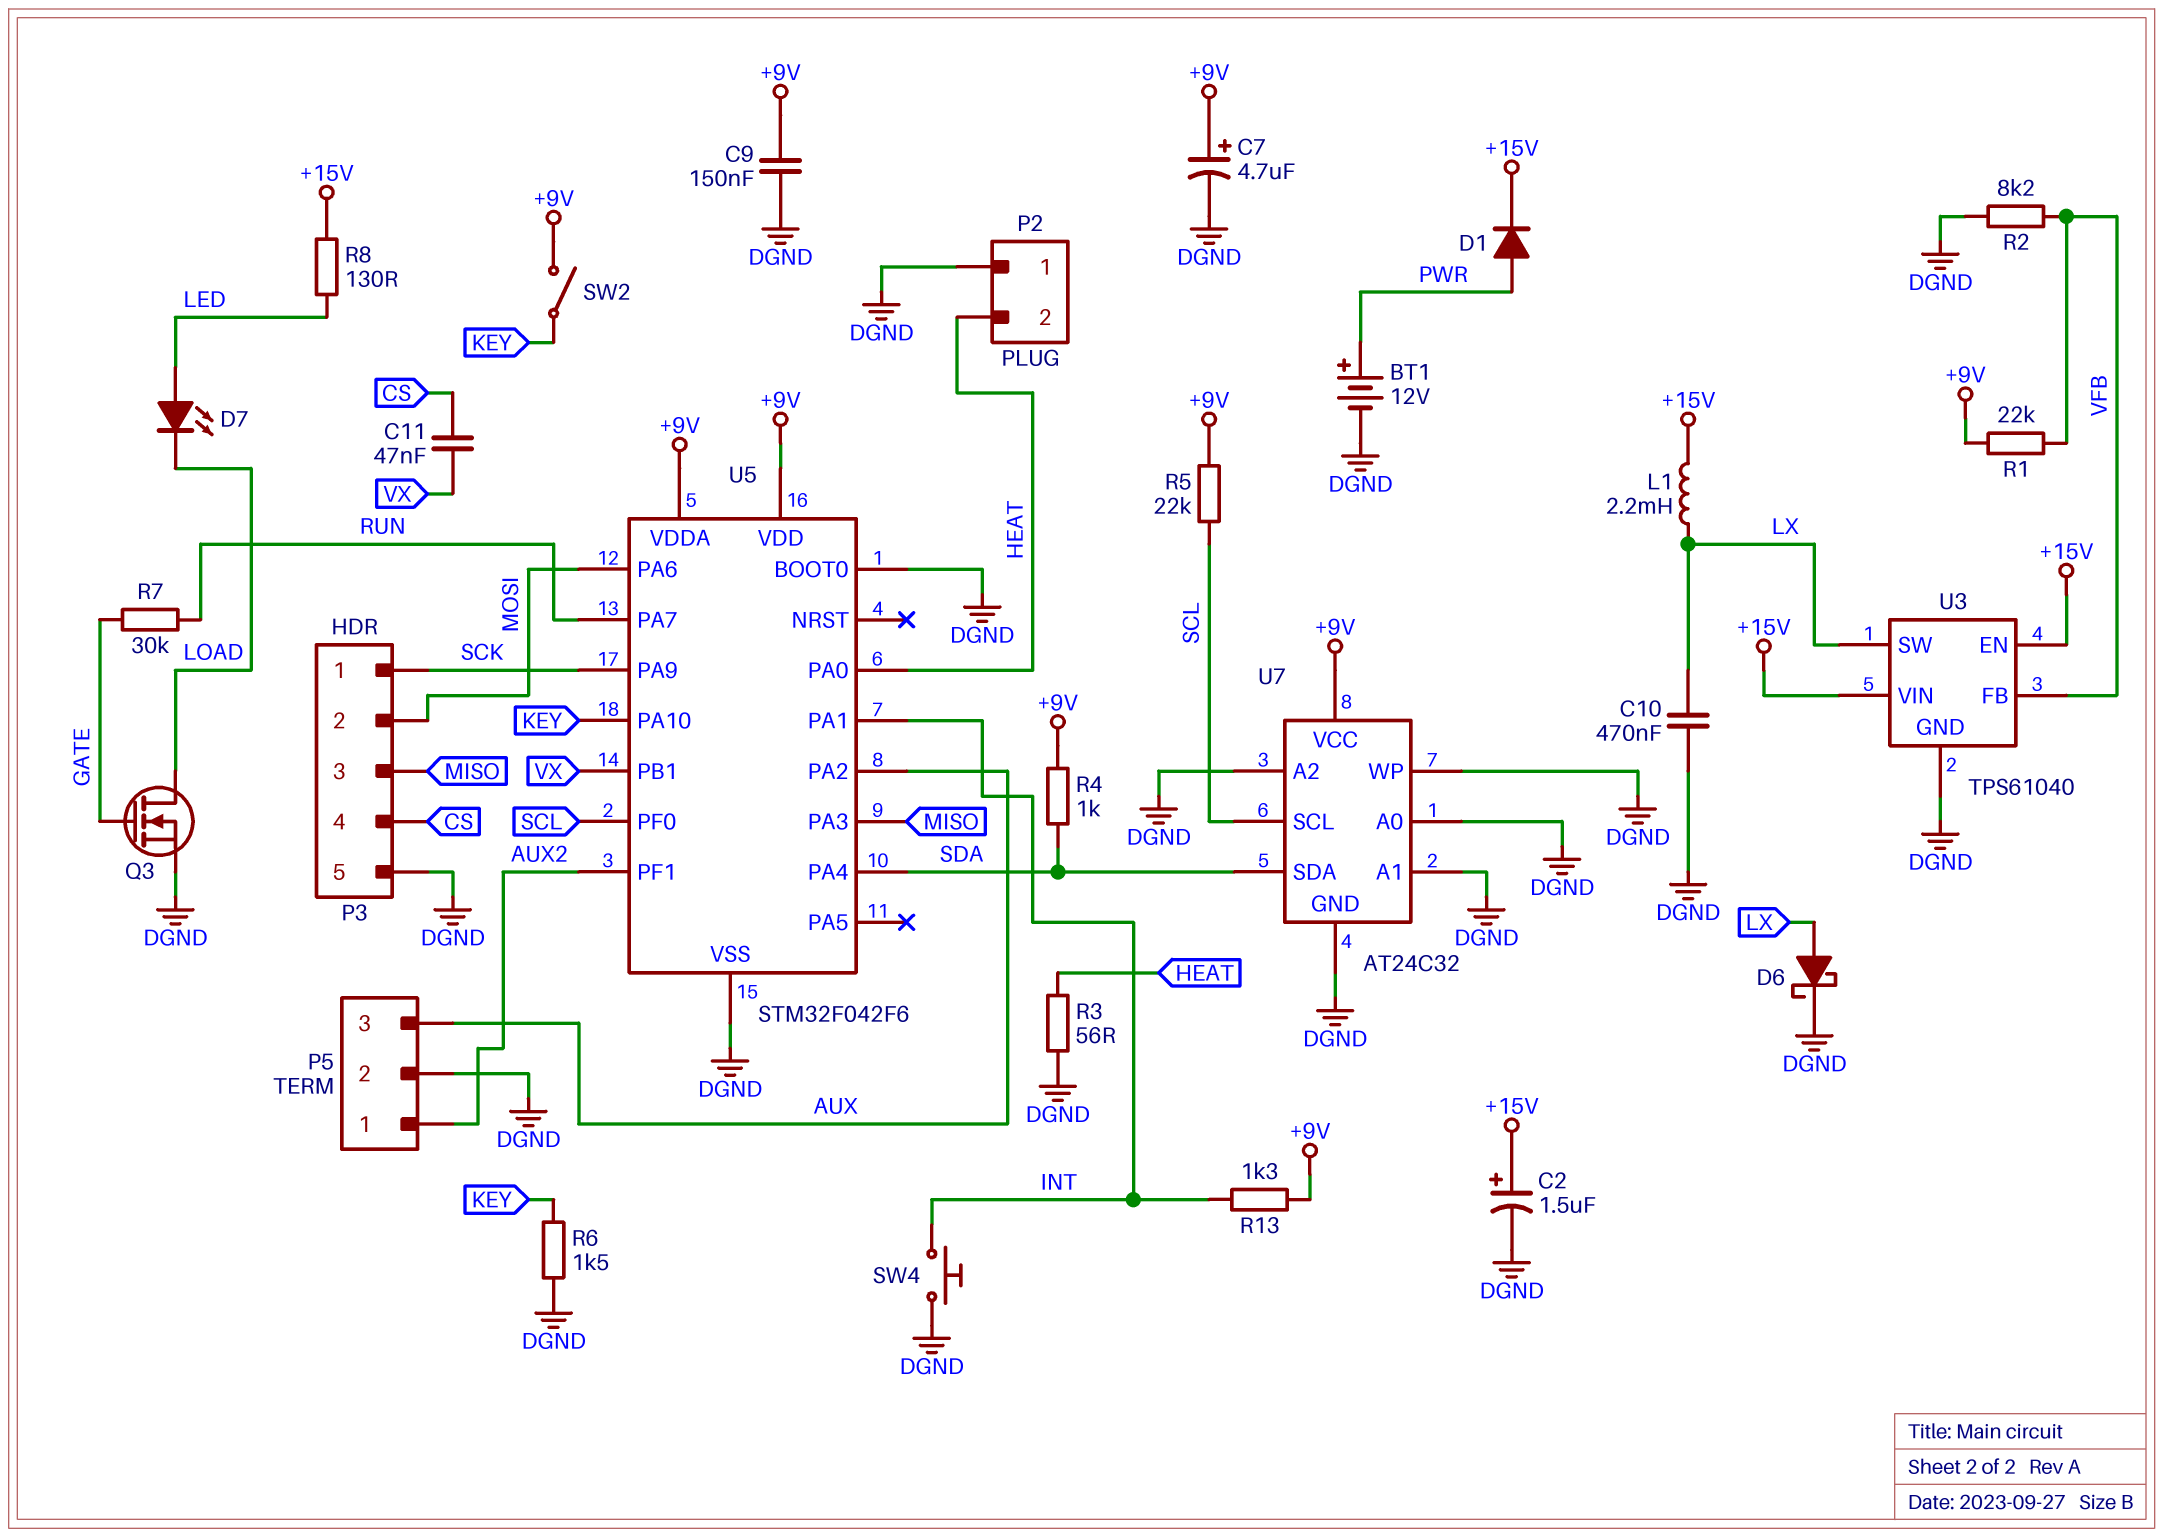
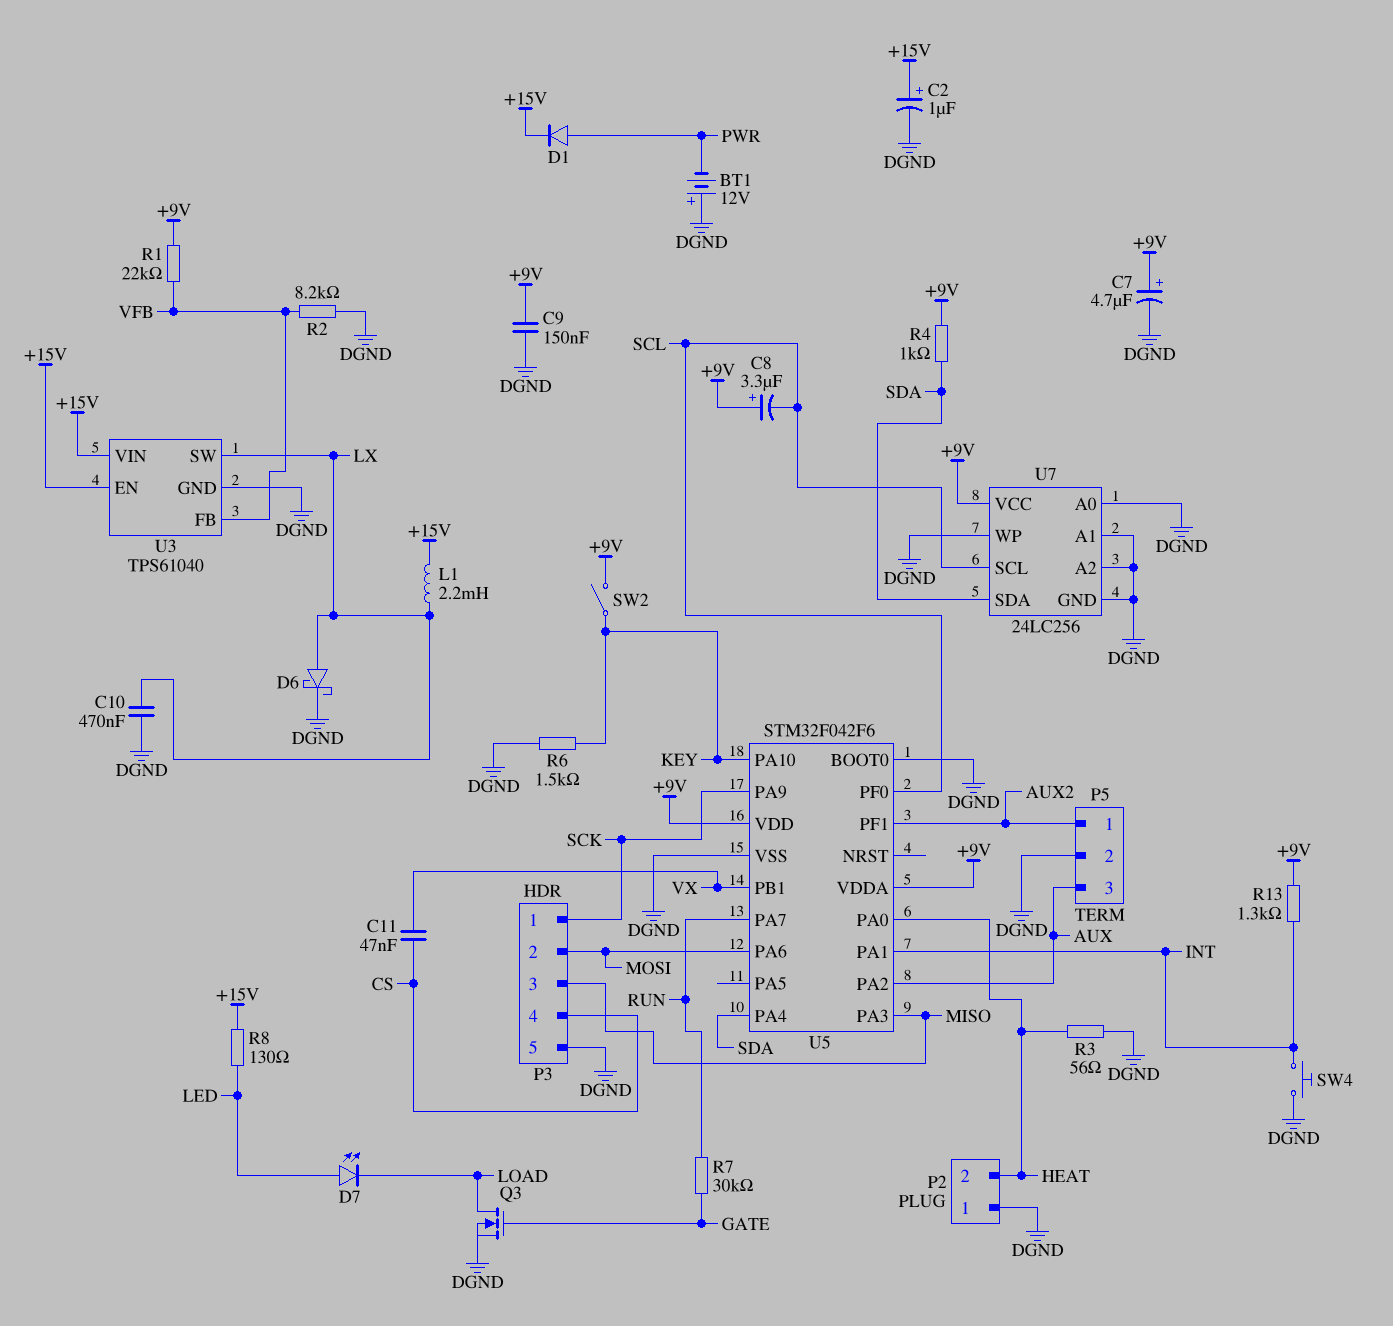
BT1: 12V (plus PWR, minus DGND) -> 12V (plus DGND, minus PWR)
C2: 1.5uF (plus +15V, minus DGND) -> 1uF (plus +15V, minus DGND)
C8: none -> 3.3uF (plus +9V, minus SCL)
R5: 22k (+9V, SCL) -> none
U7: AT24C32 -> 24LC256

